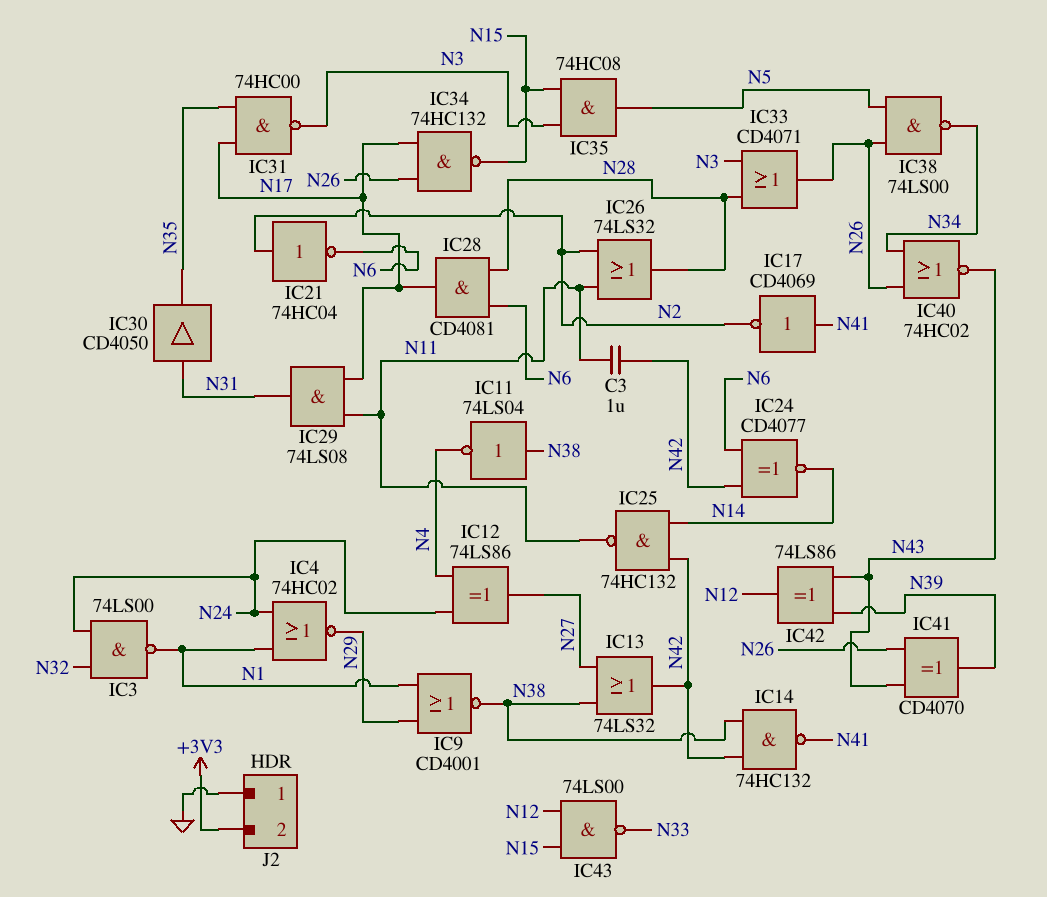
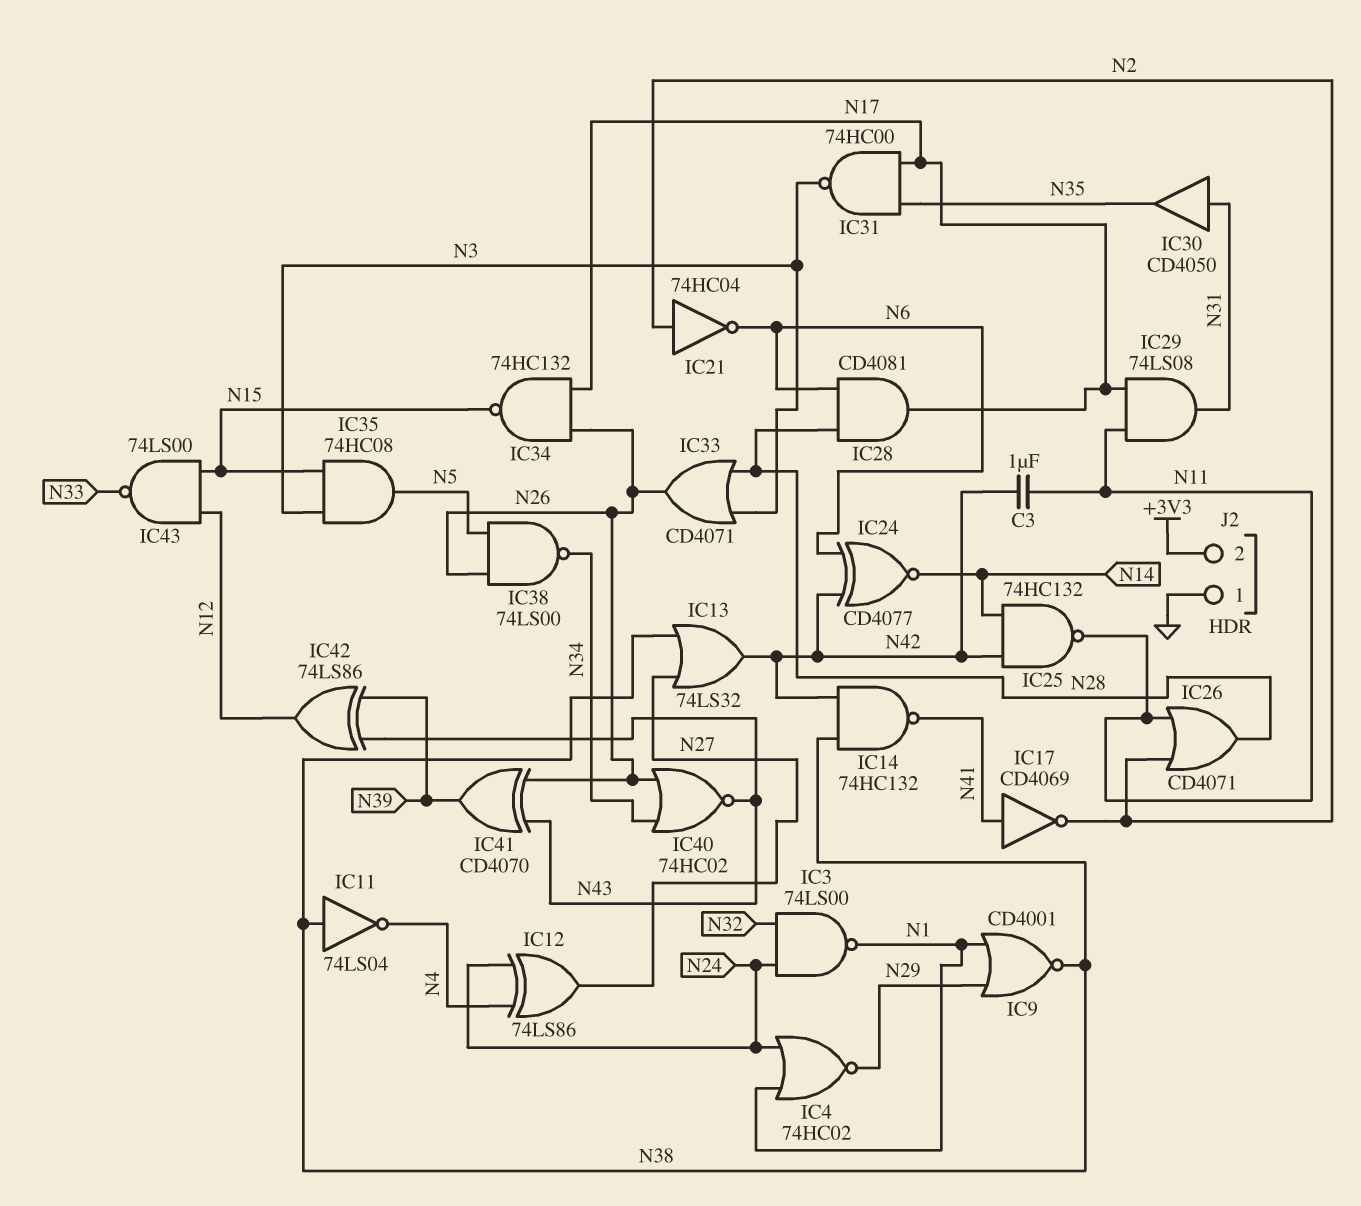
IC26: OR 74LS32 (in N2, in N11, out N28) -> OR CD4071 (in N2, in N11, out N28)

